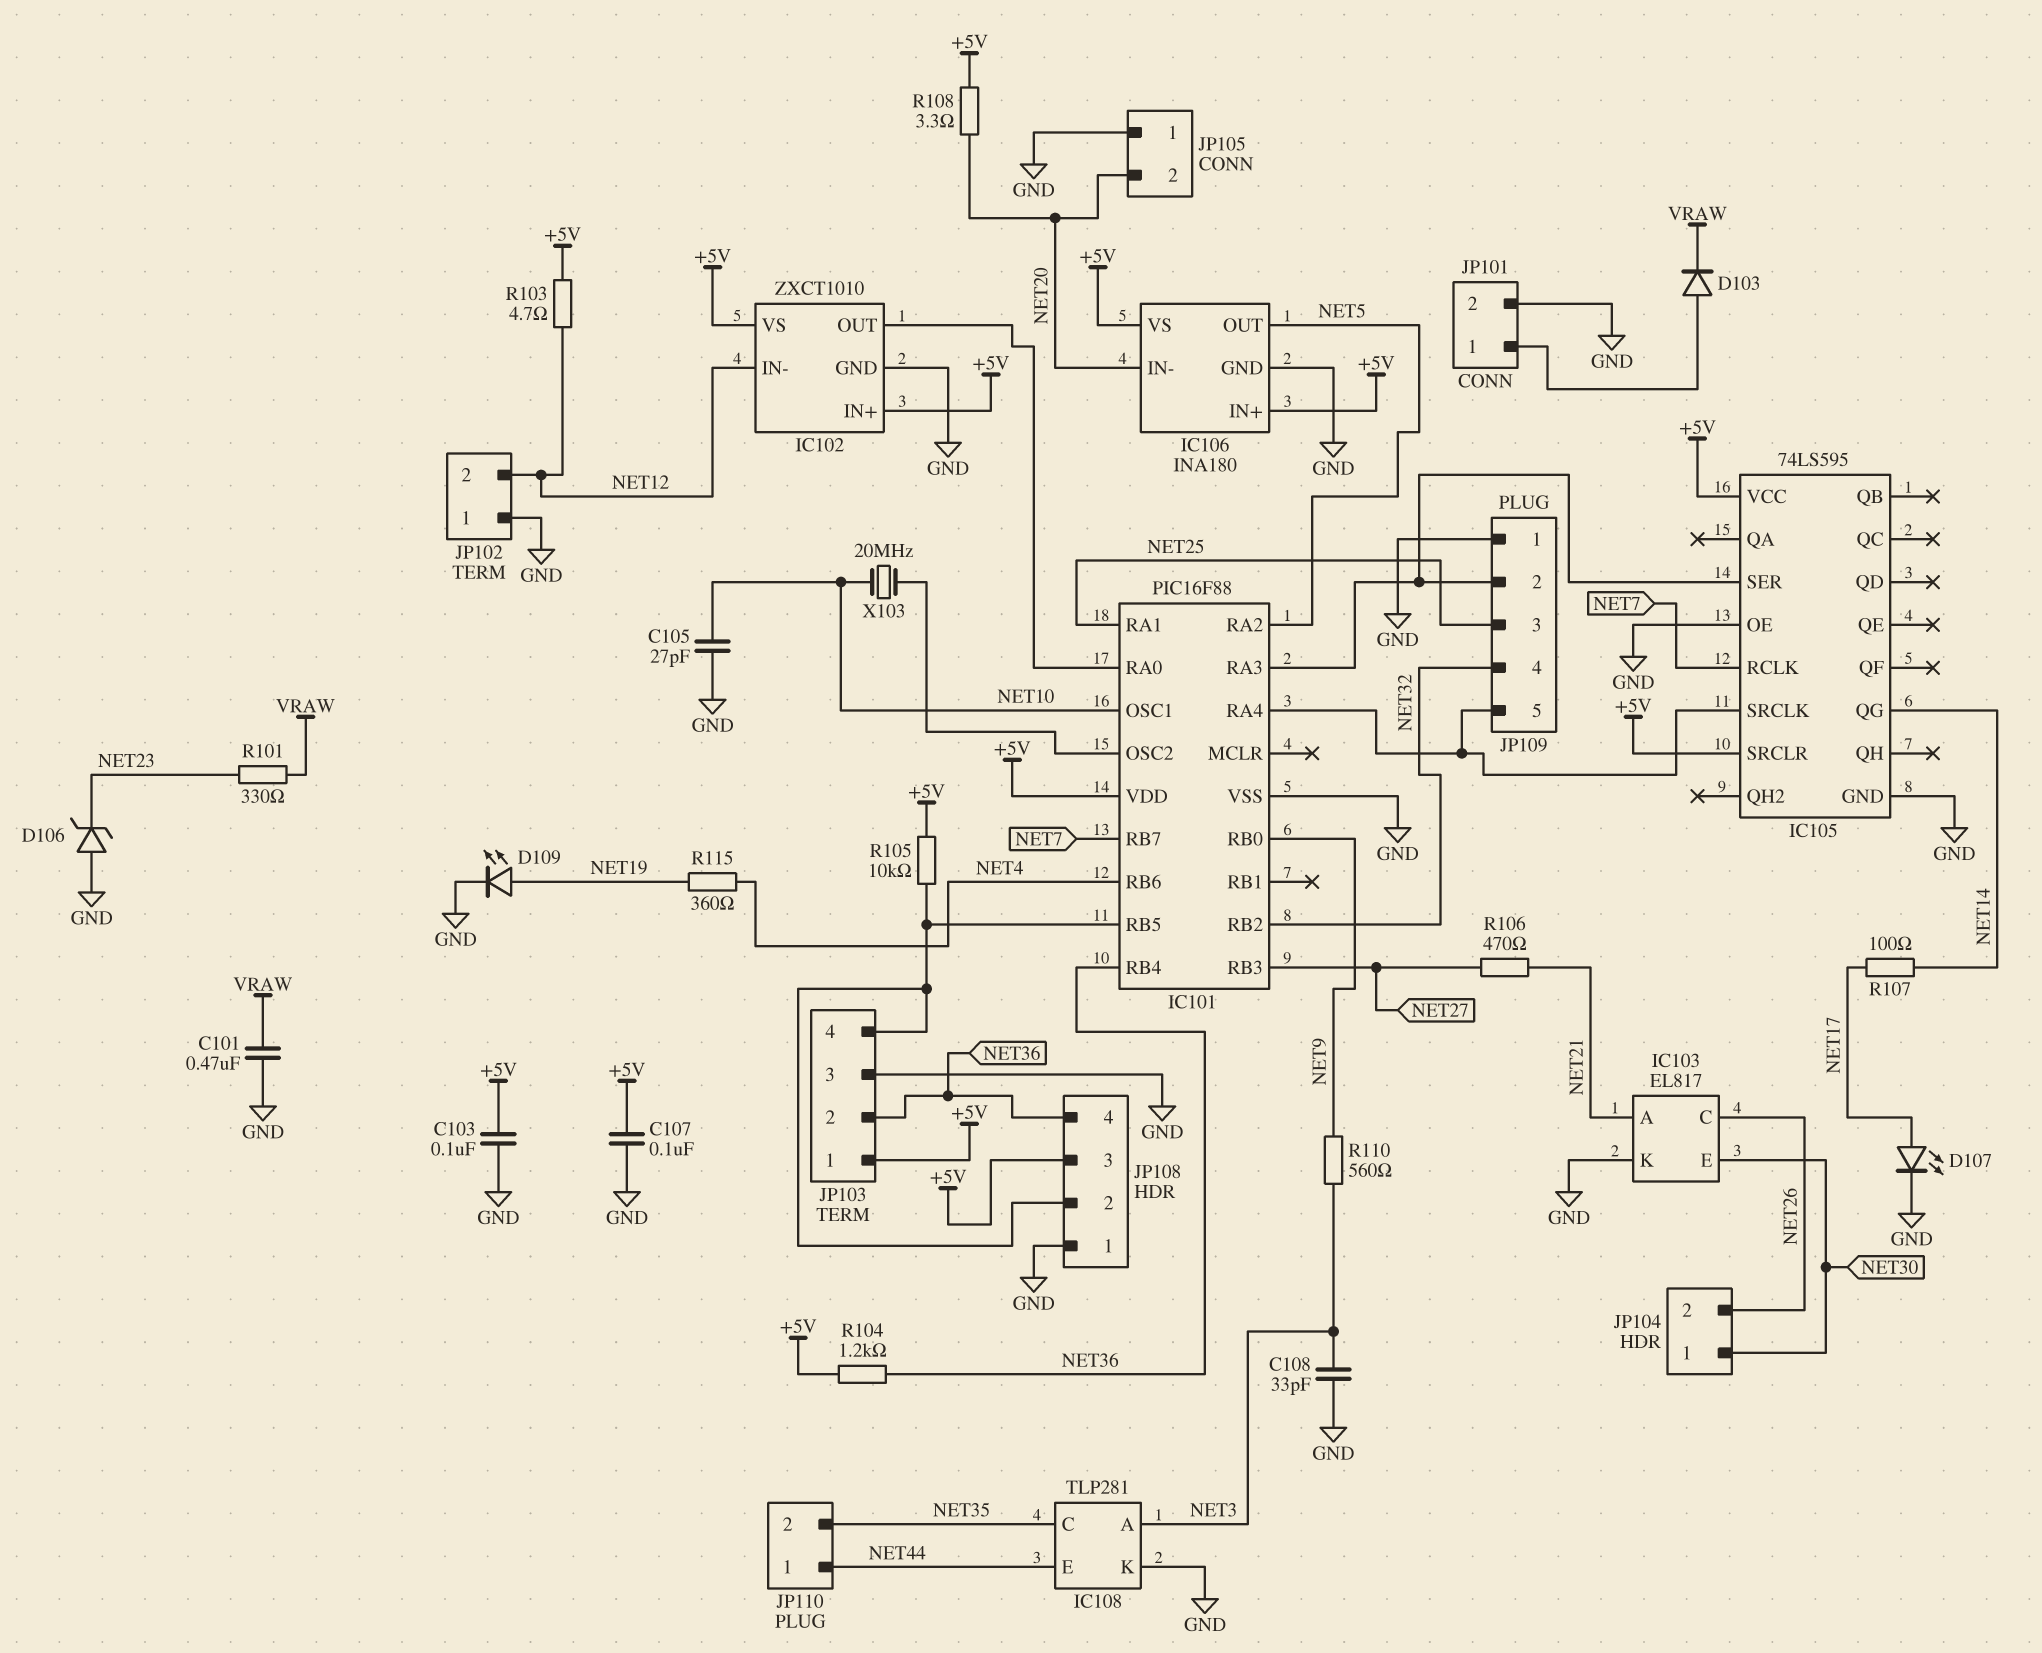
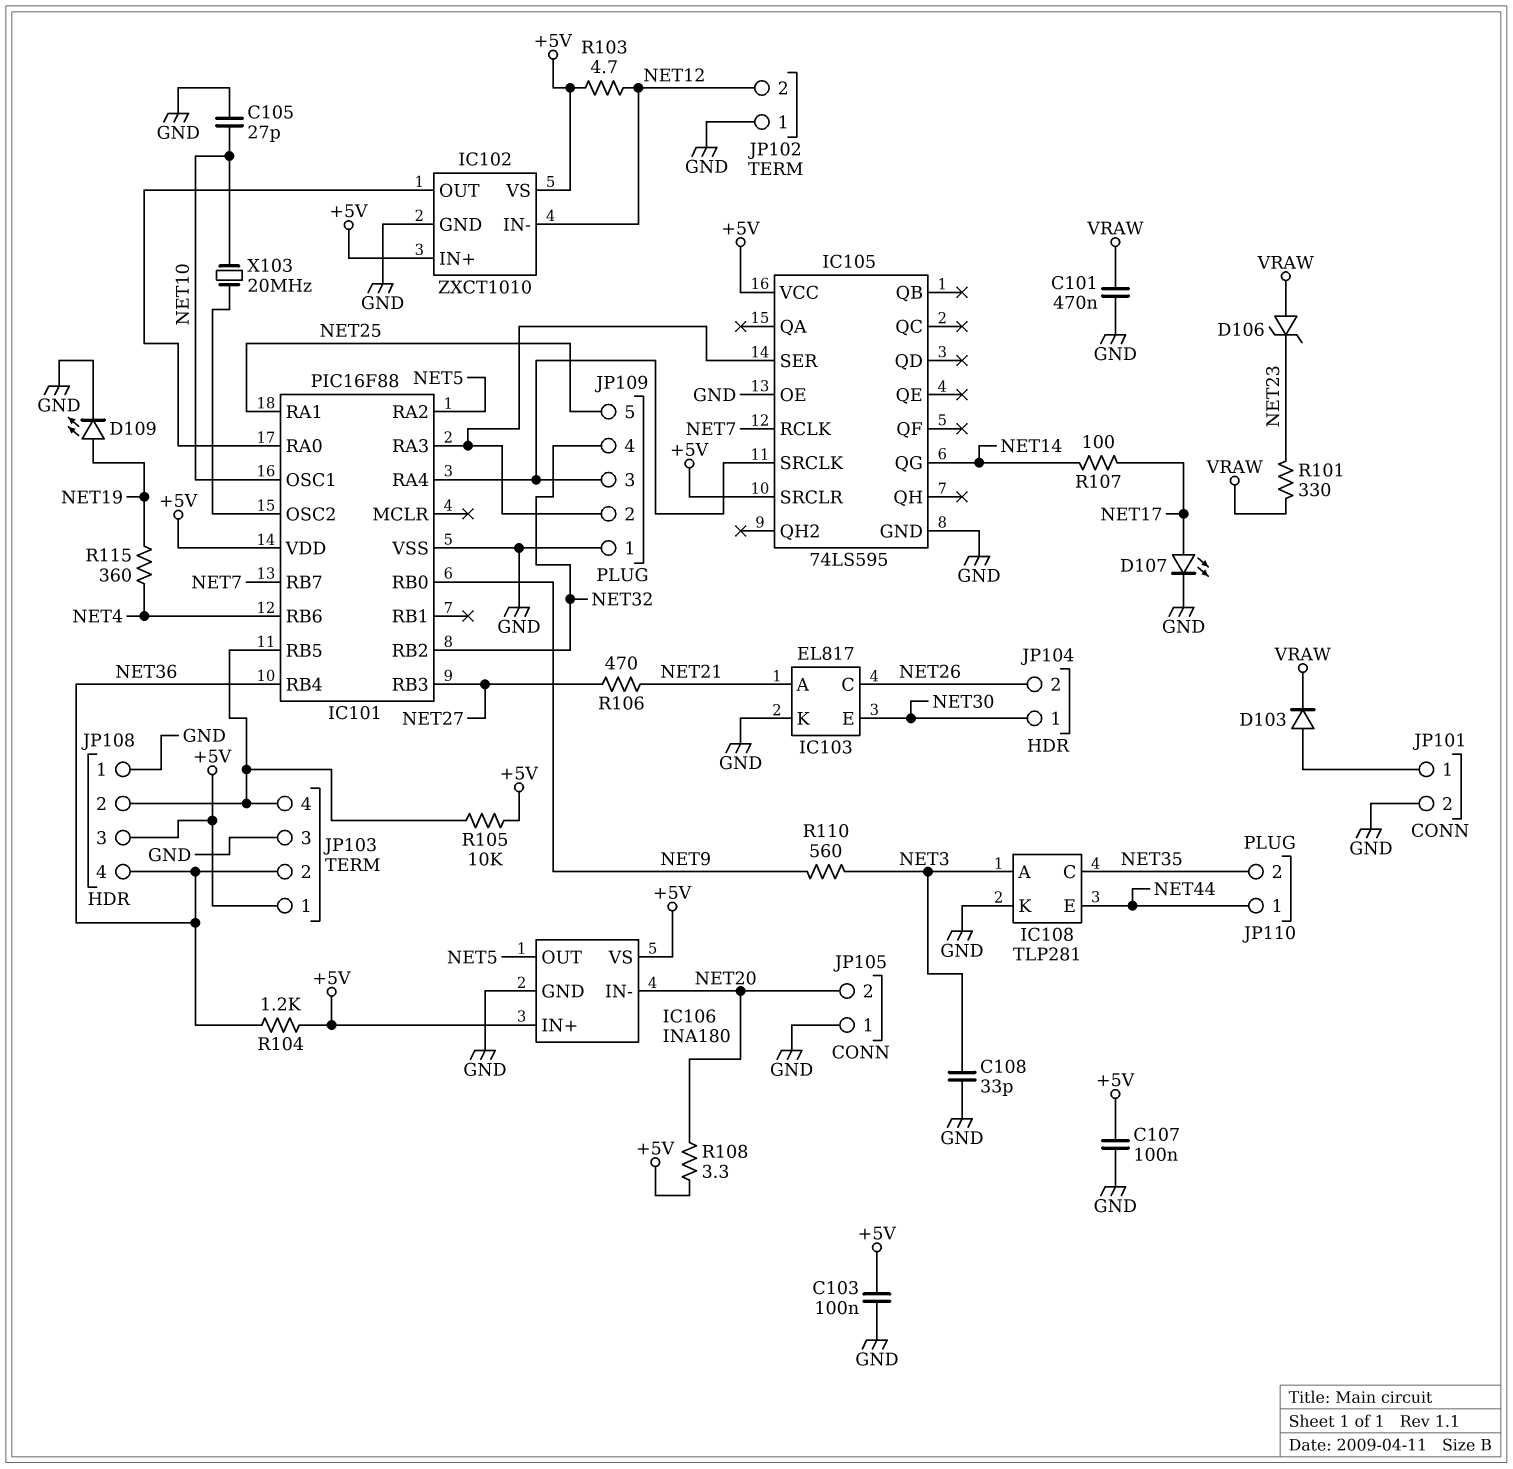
D106: zener (A GND, K NET23) -> zener (A VRAW, K NET23)
JP109 pin 3: NET25 -> IC101/RA4
JP109 pin 5: IC101/RA4 -> NET25

